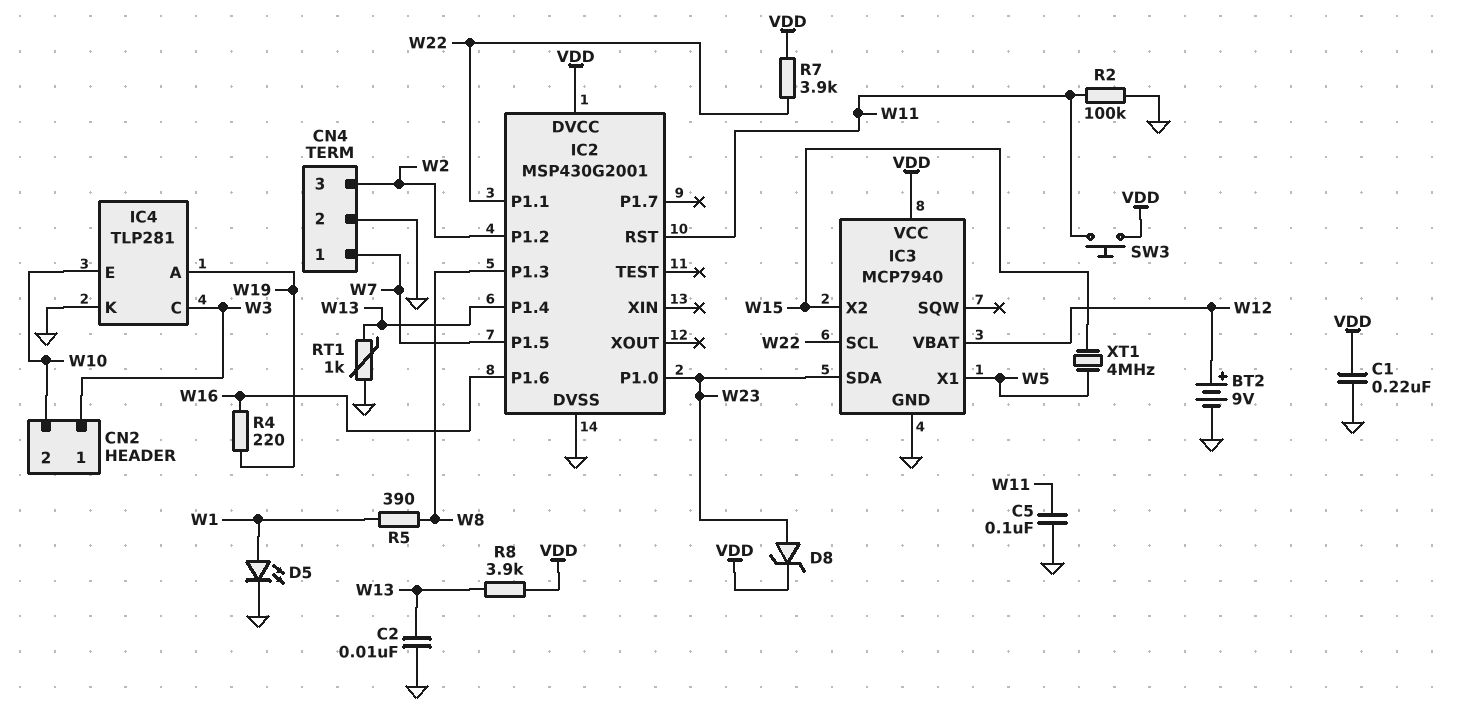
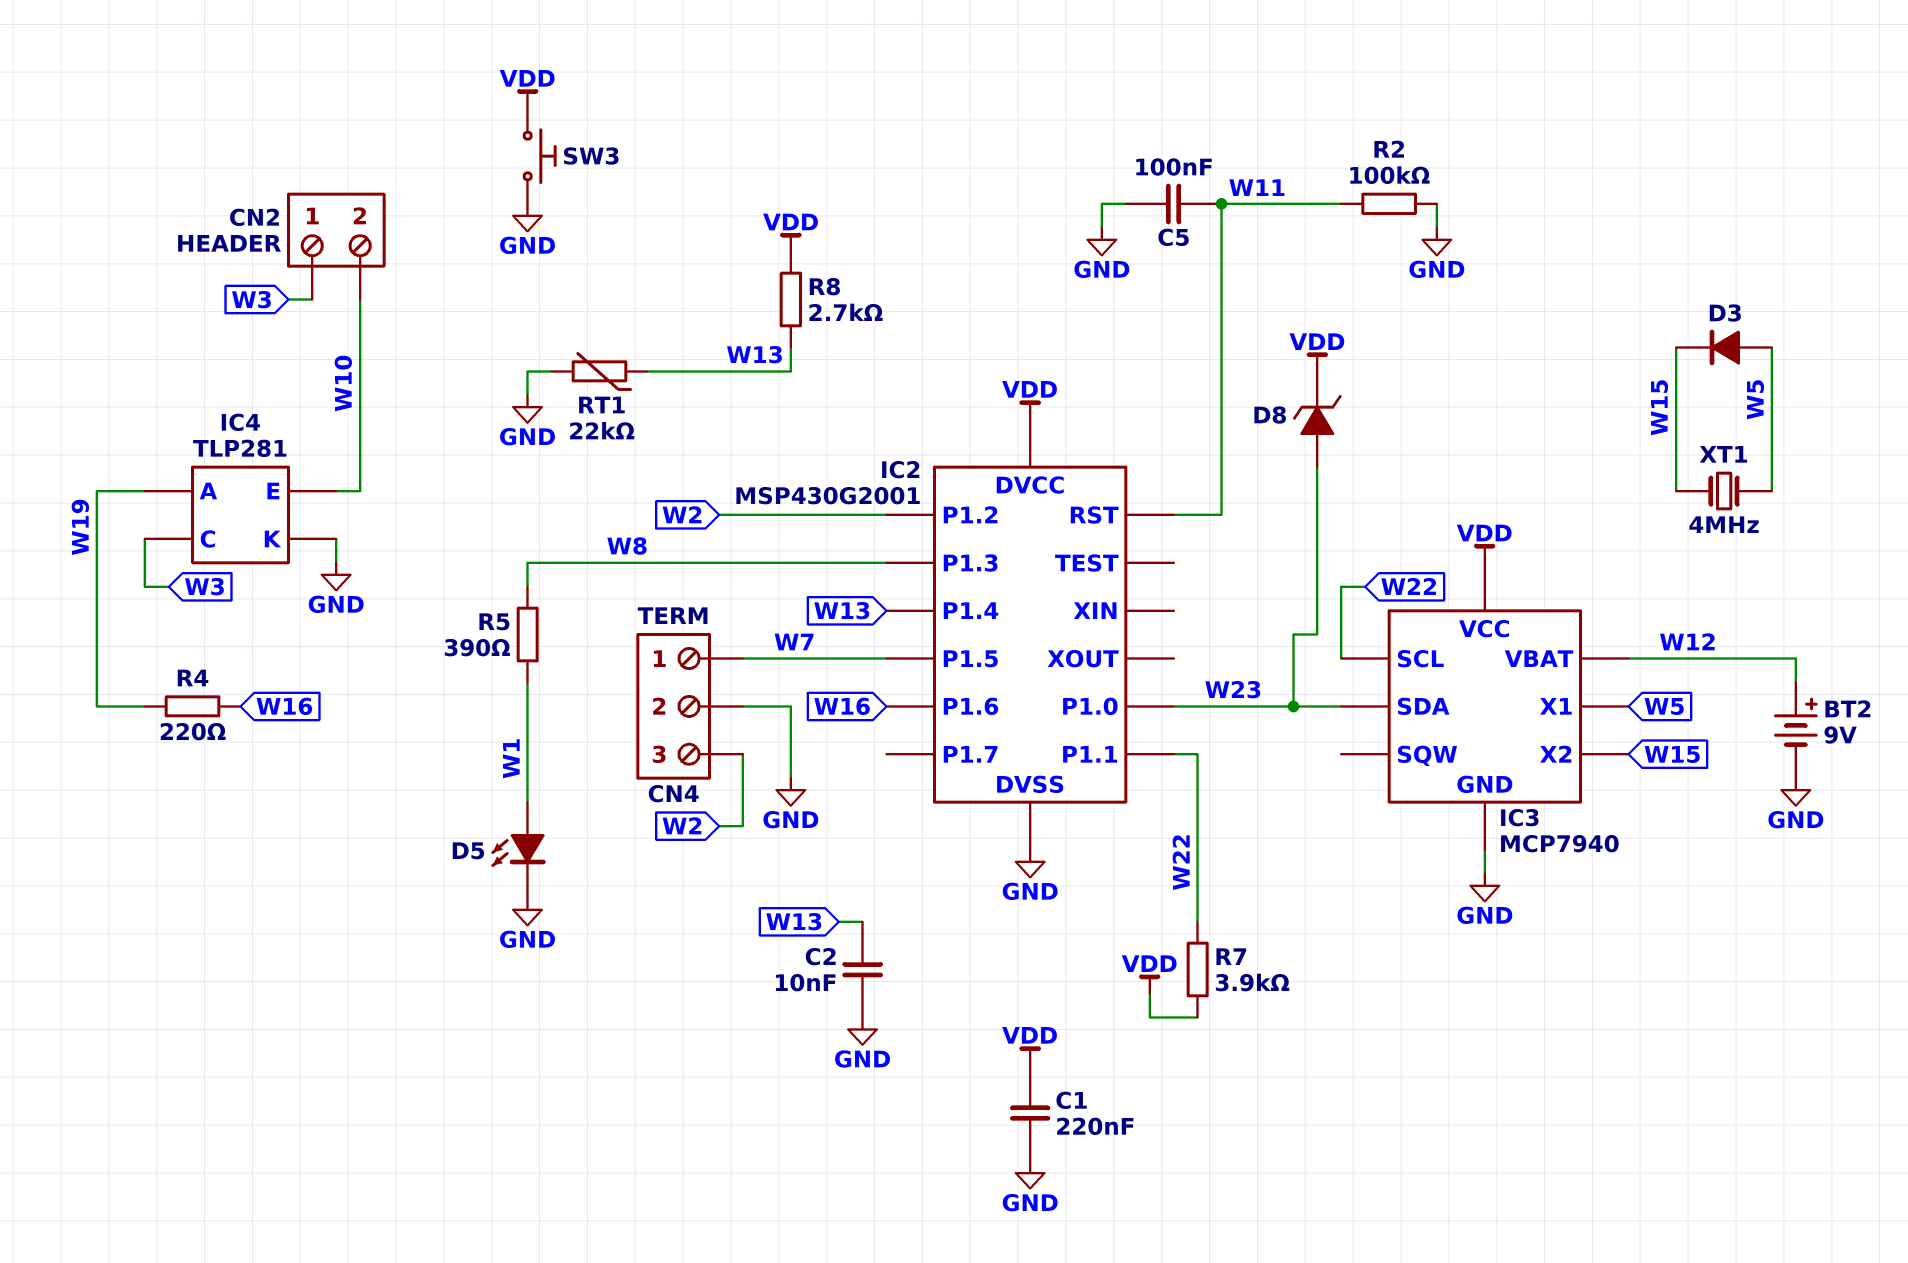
D3: none -> diode (A W5, K W15)
R8: 3.9k (VDD, W13) -> 2.7k (VDD, W13)
RT1: 1k (GND, W13) -> 22k (GND, W13)
SW3: button (VDD, W11) -> button (GND, VDD)

